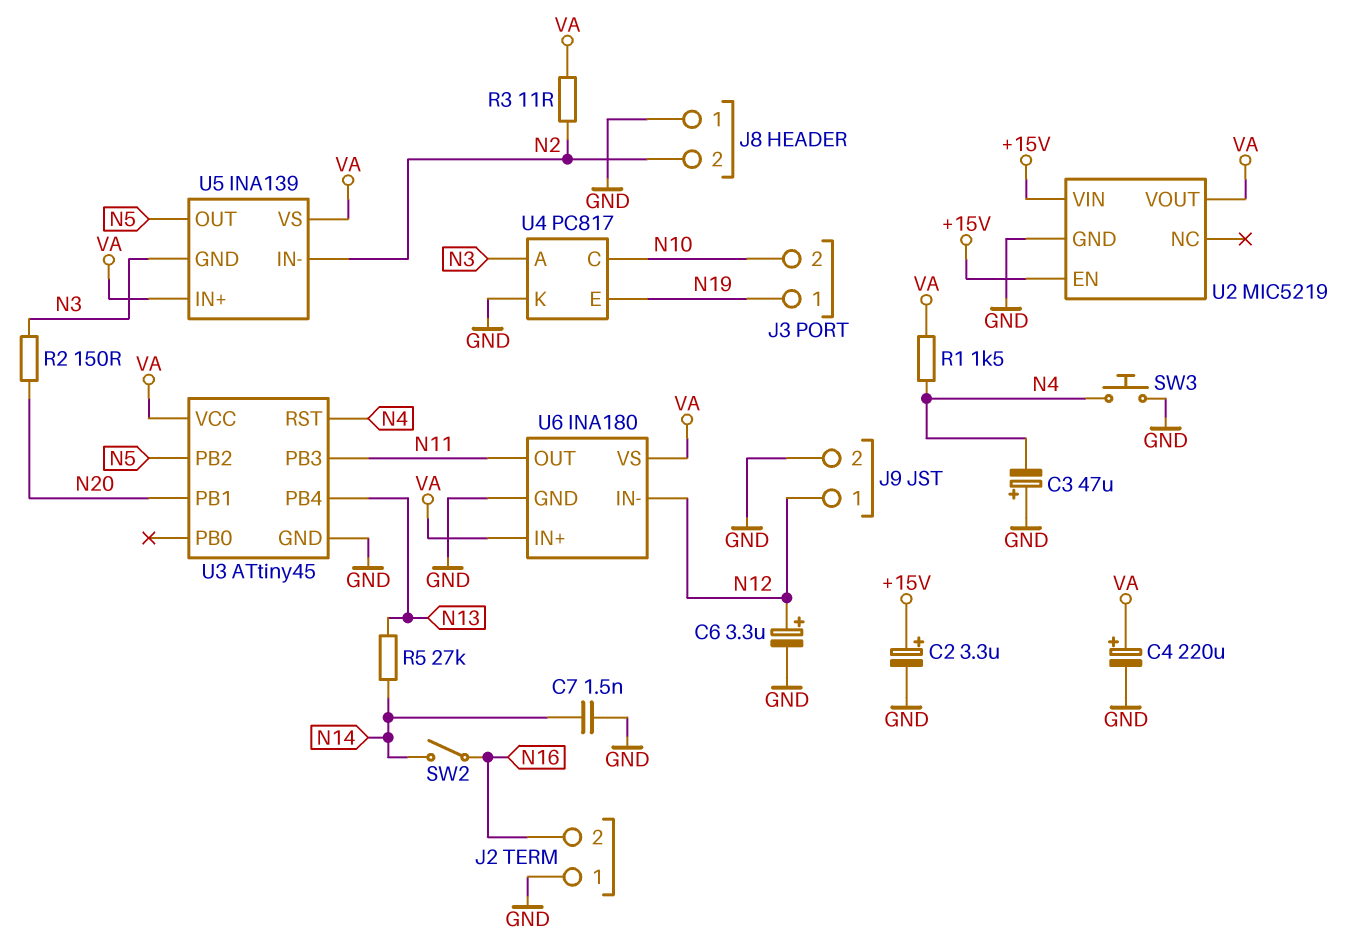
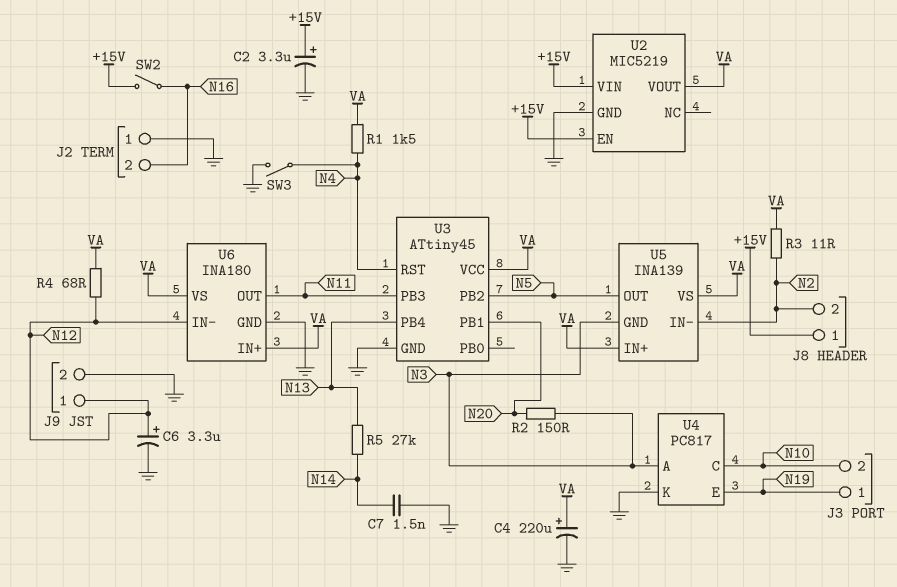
C3: 47uF (plus GND, minus N4) -> none
J8 pin 1: GND -> +15V
R4: none -> 68 (N12, VA)
SW2: switch (N14, N16) -> switch (+15V, N16)
SW3: button (GND, N4) -> switch (GND, N4)

